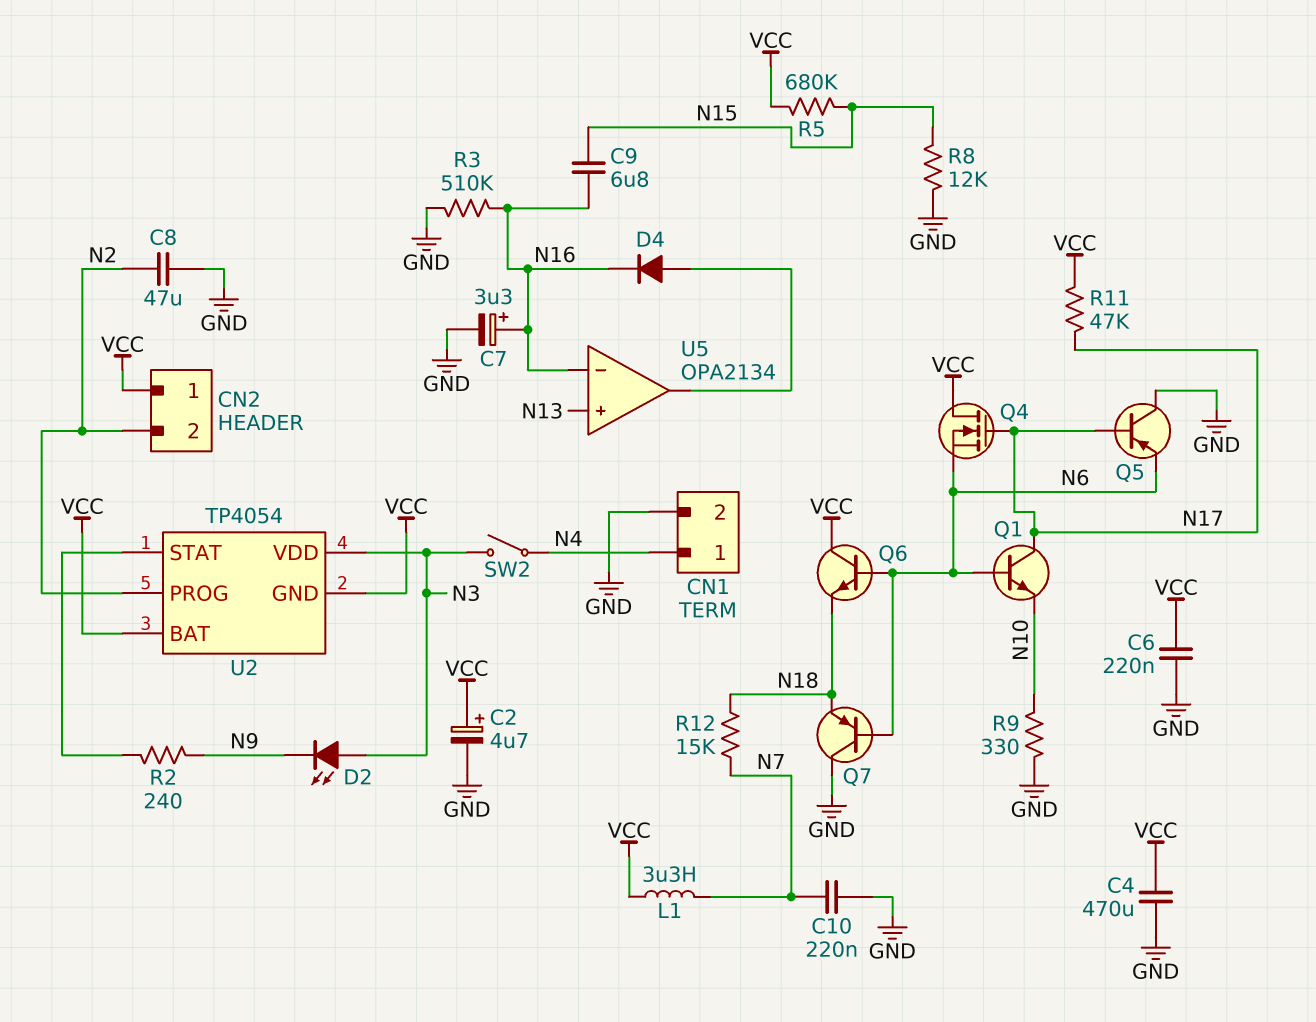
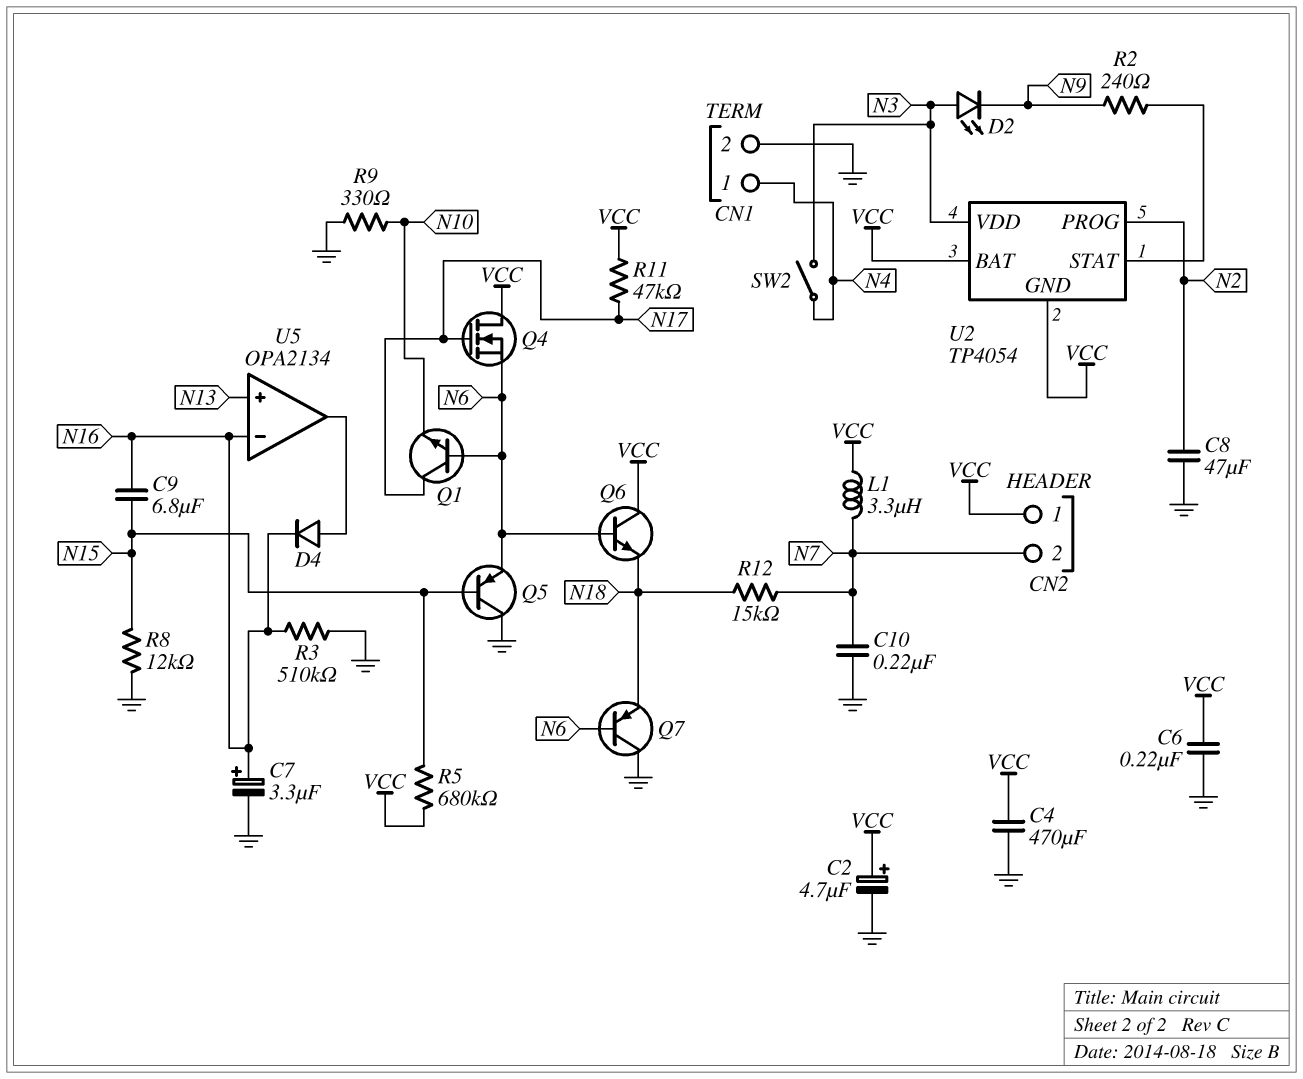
CN2 pin 2: N2 -> N7
Q5: PNP (B N17, C GND, E N6) -> PNP (B N15, C GND, E N6)

